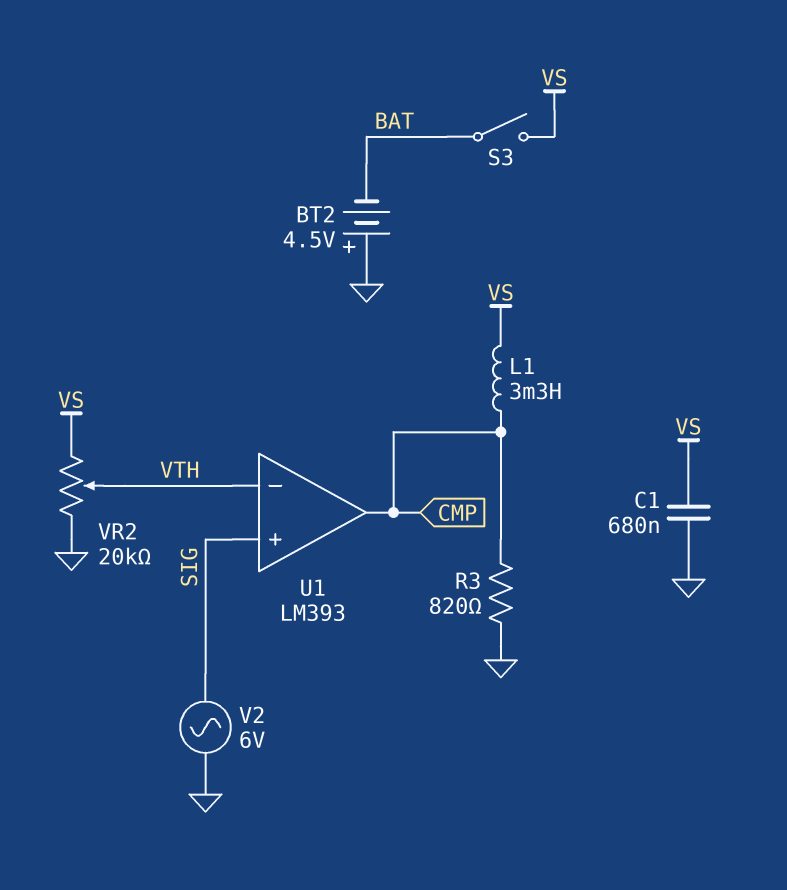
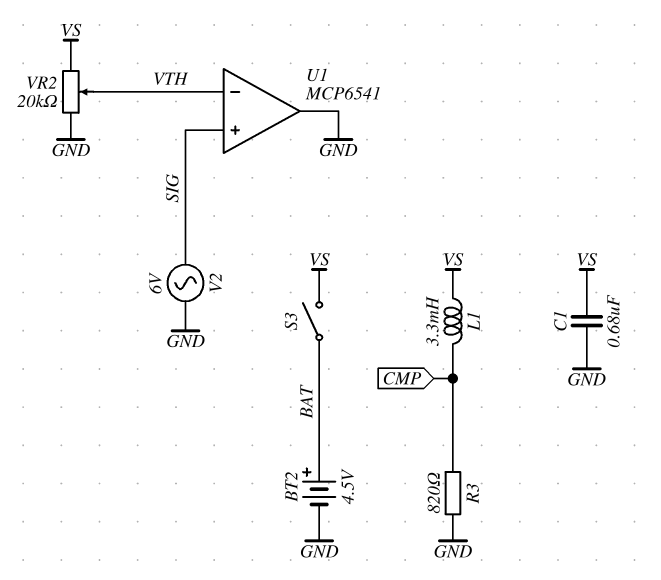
BT2: 4.5V (plus GND, minus BAT) -> 4.5V (plus BAT, minus GND)
U1: LM393 -> MCP6541
U1 pin out: CMP -> GND

